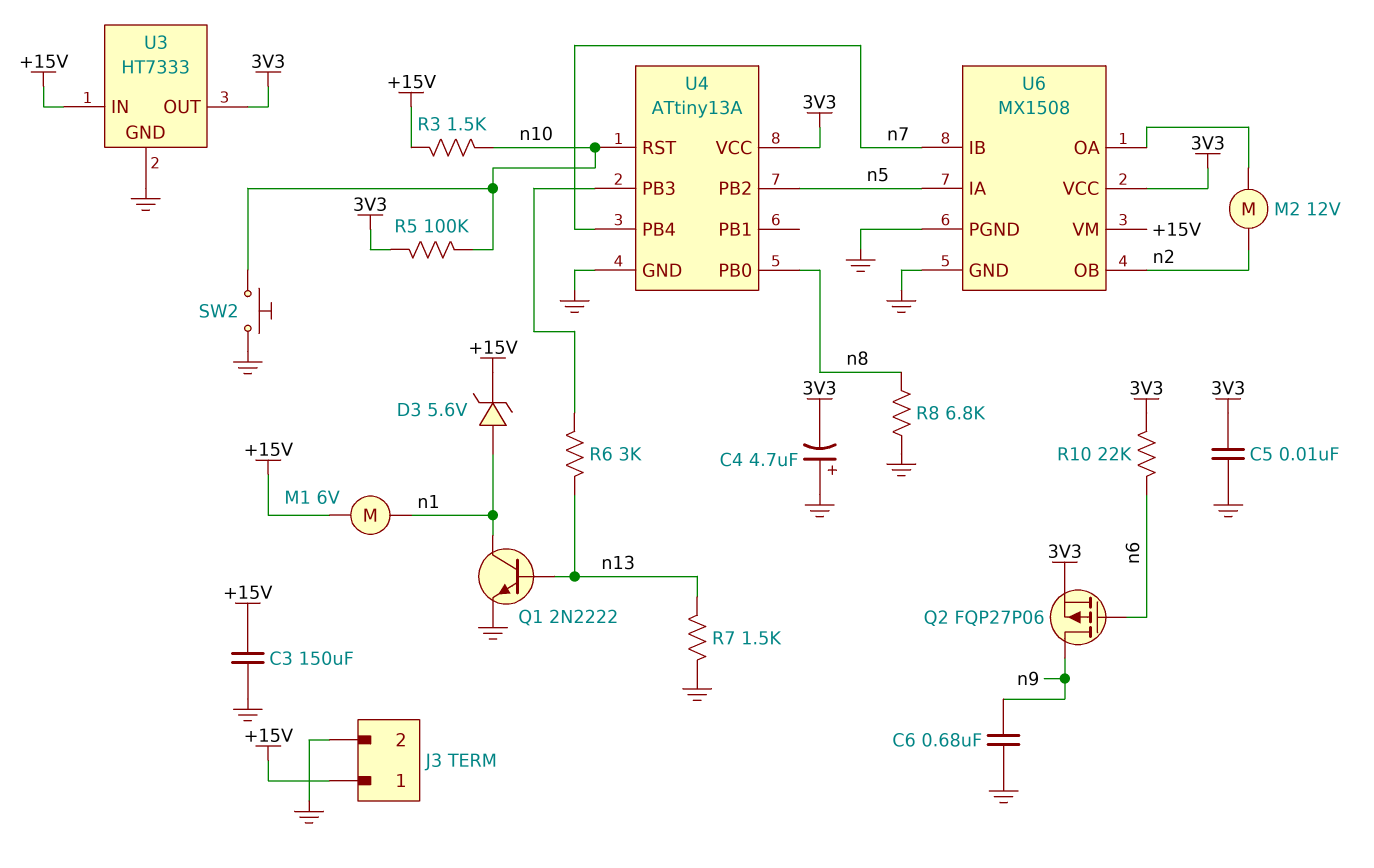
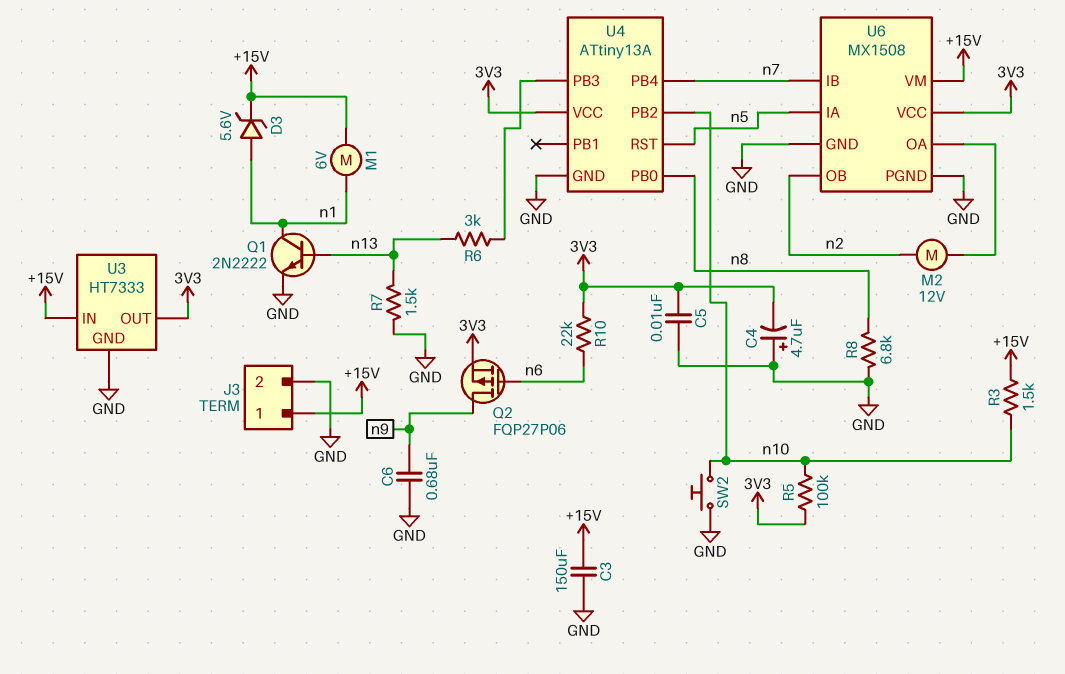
U4 pin PB2: n5 -> n10
U4 pin RST: n10 -> n5

